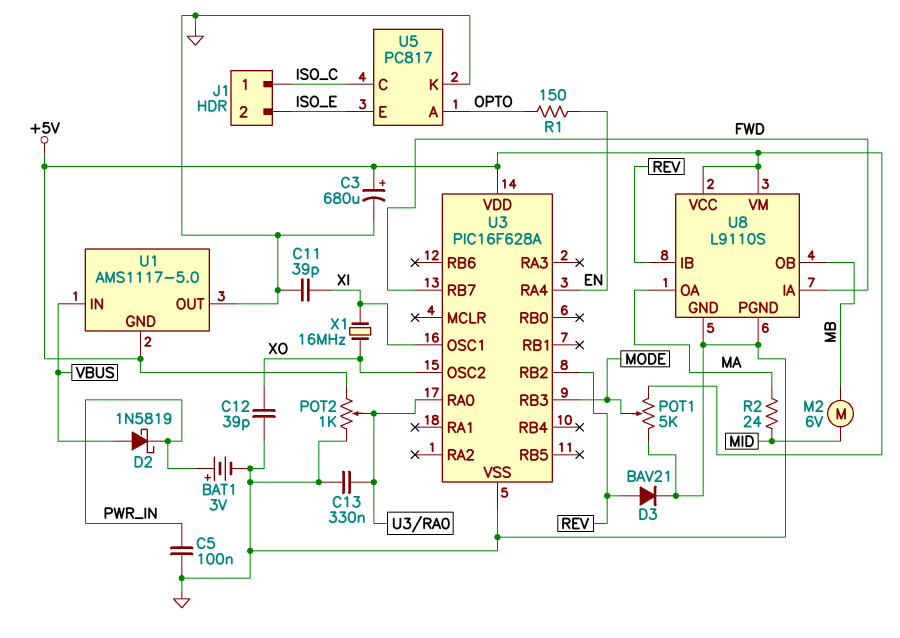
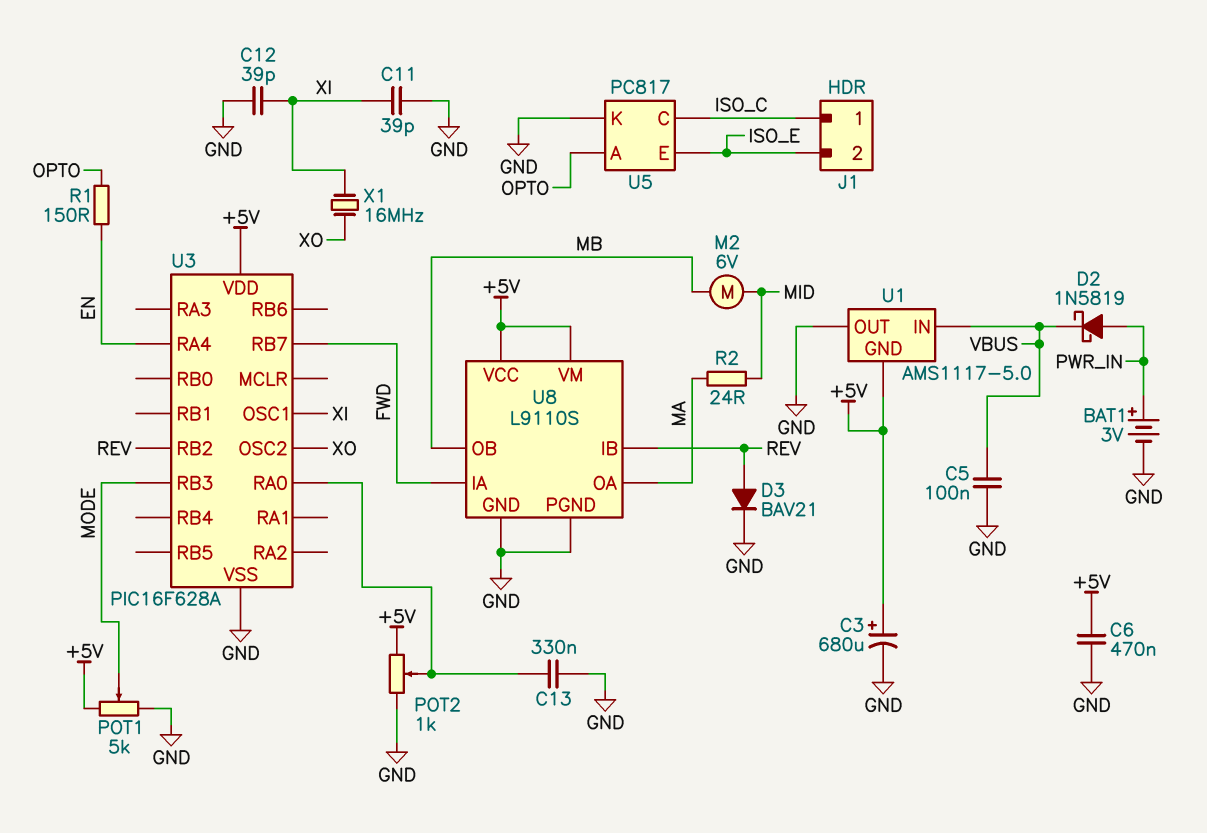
C5: 100nF (GND, PWR_IN) -> 100nF (GND, VBUS)
C6: none -> 470nF (+5V, GND)
C12: 39pF (GND, XO) -> 39pF (GND, XI)
D2: schottky 1N5819 (A VBUS, K PWR_IN) -> schottky 1N5819 (A PWR_IN, K VBUS)

